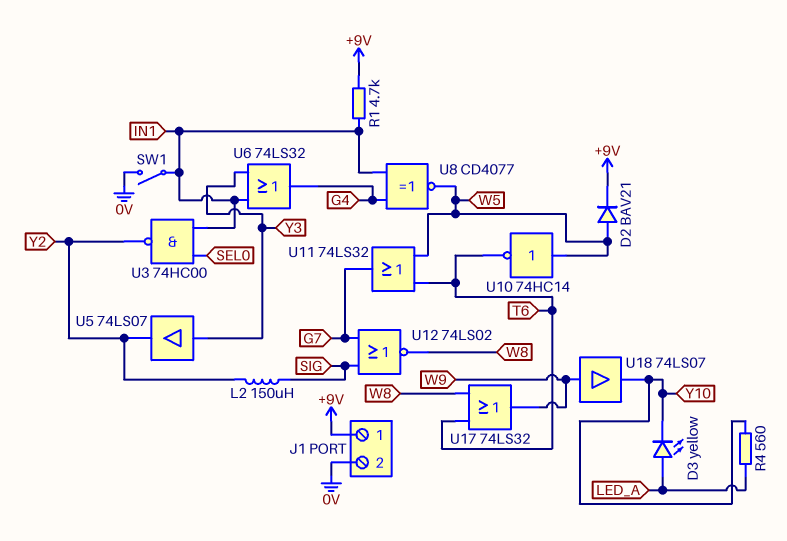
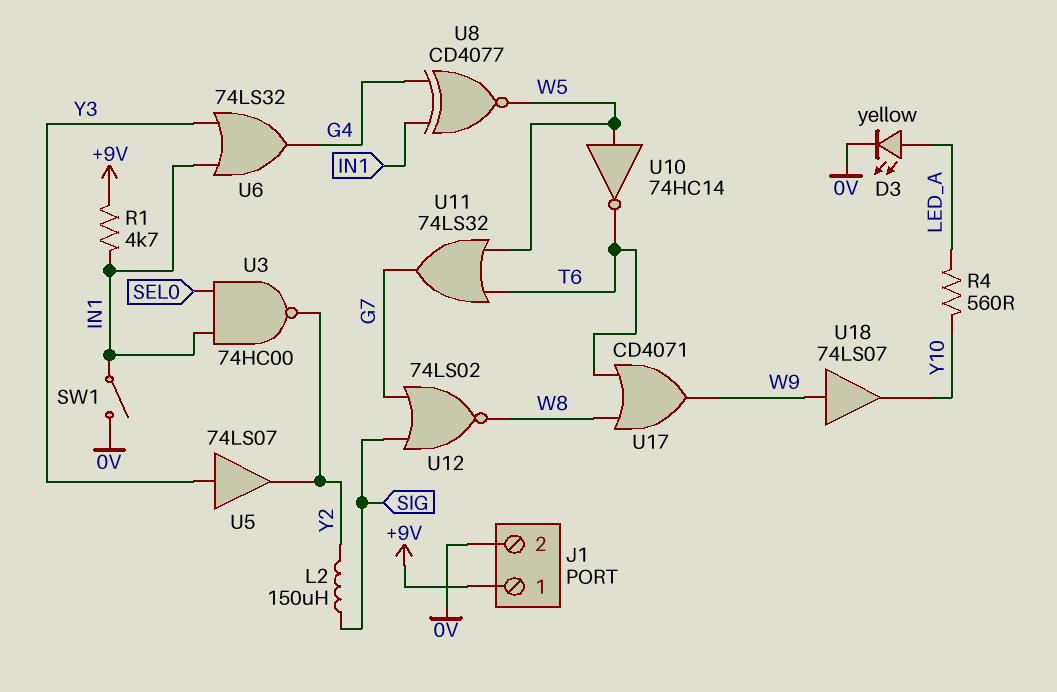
D2: diode BAV21 (A W5, K +9V) -> none
D3: LED yellow (A LED_A, K Y10) -> LED yellow (A LED_A, K 0V)
U17: OR 74LS32 (in T6, in W8, out W9) -> OR CD4071 (in T6, in W8, out W9)

